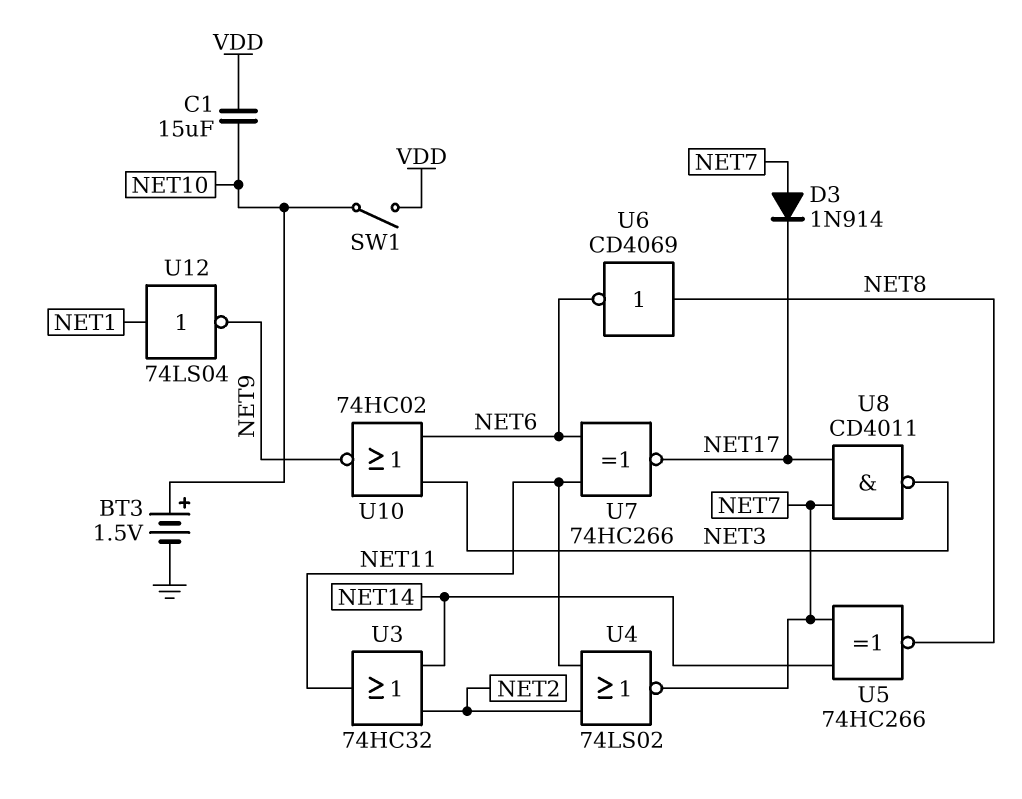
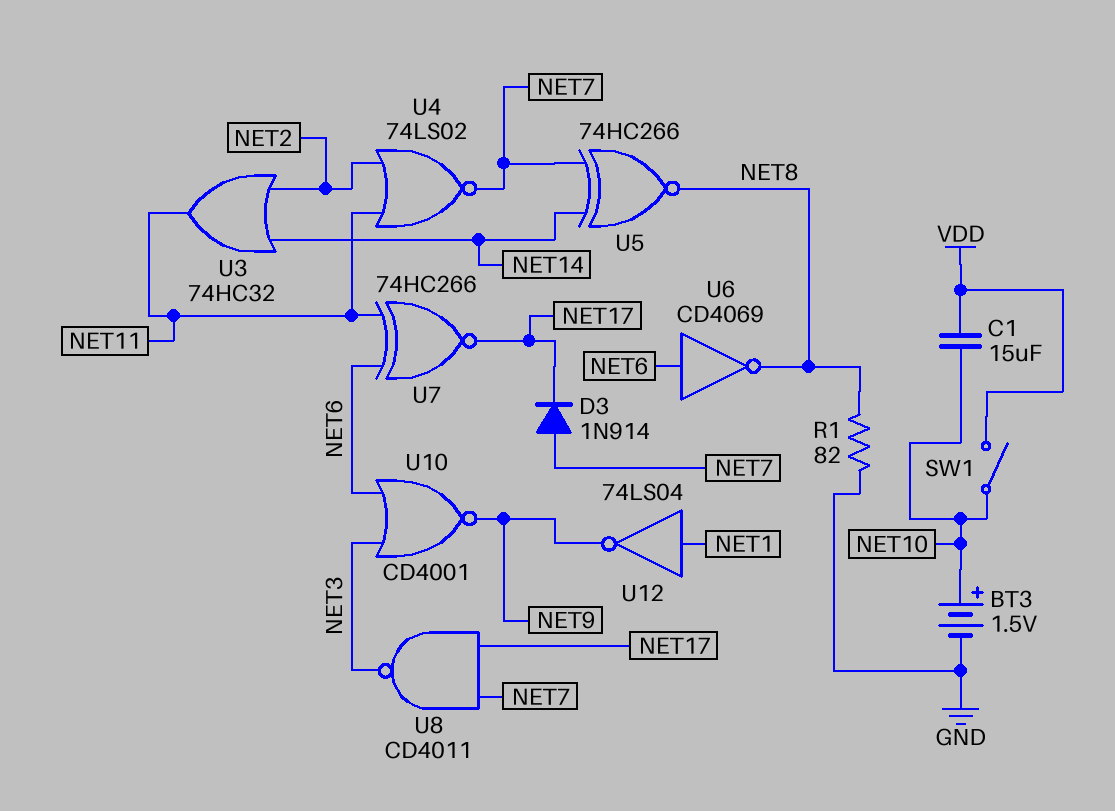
R1: none -> 82 (GND, NET8)
U6: NOT CD4069 (in NET8, out NET6) -> NOT CD4069 (in NET6, out NET8)
U10: NOR 74HC02 (in NET3, in NET6, out NET9) -> NOR CD4001 (in NET3, in NET6, out NET9)

